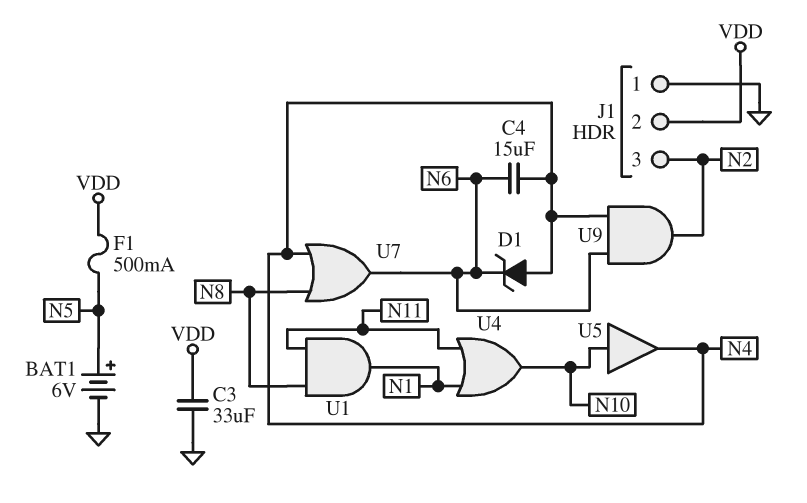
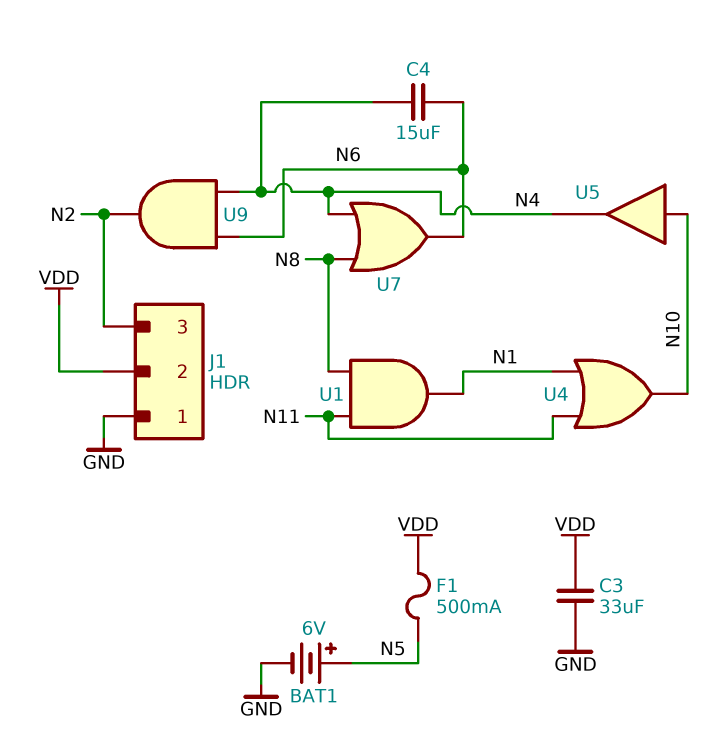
D1: zener (A N4, K N6) -> none

